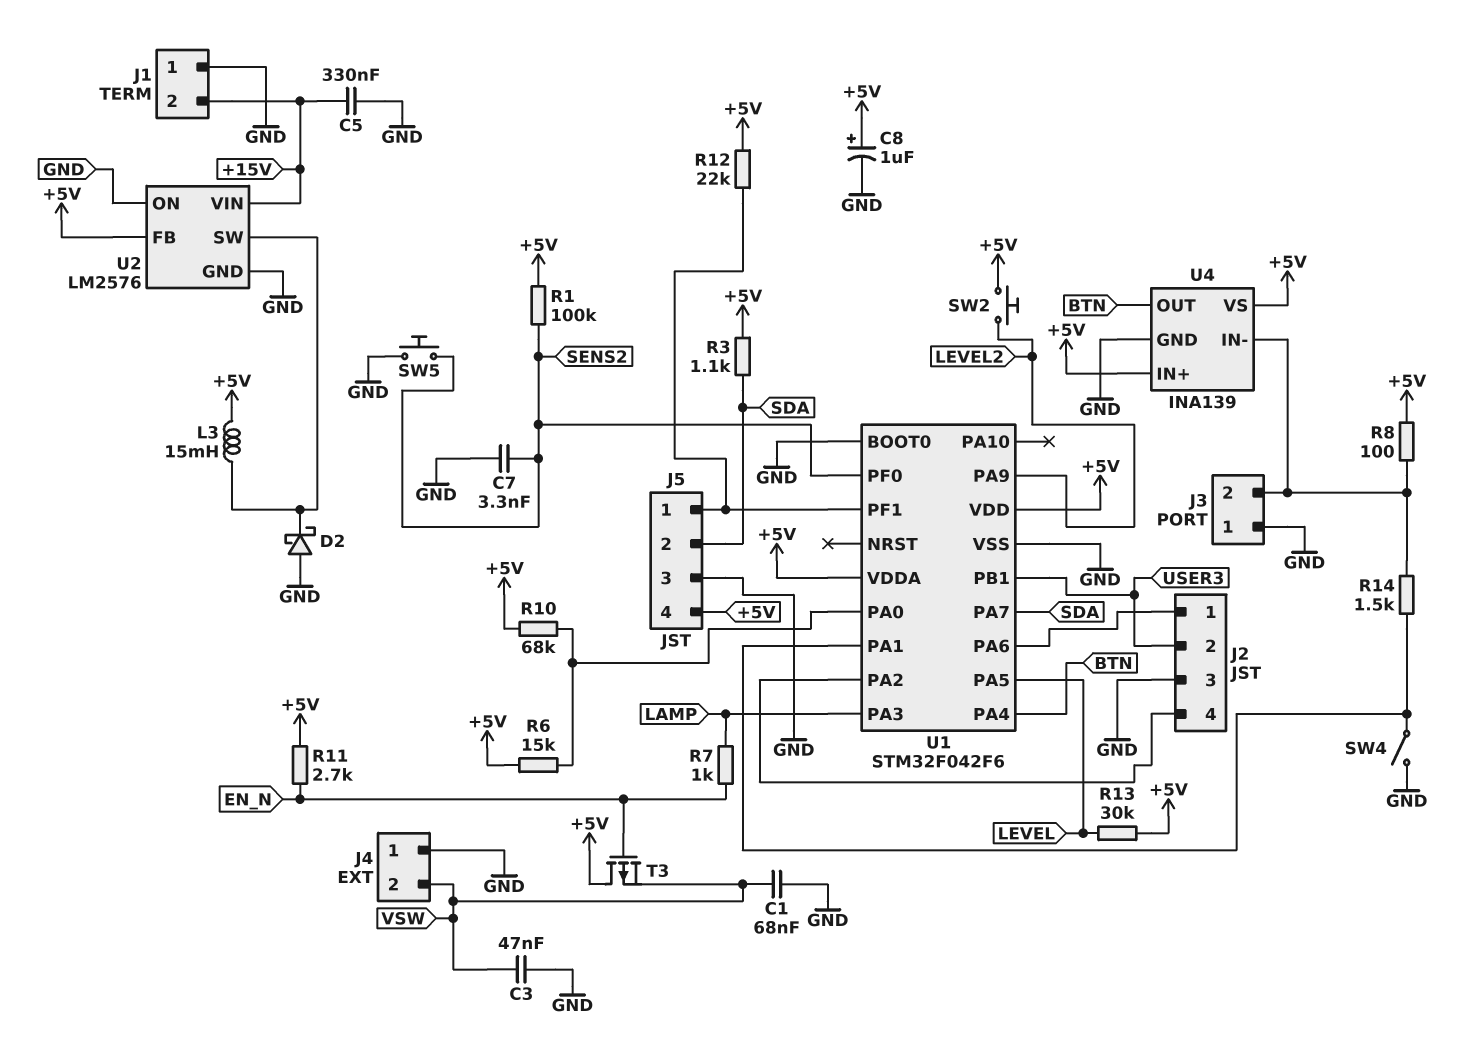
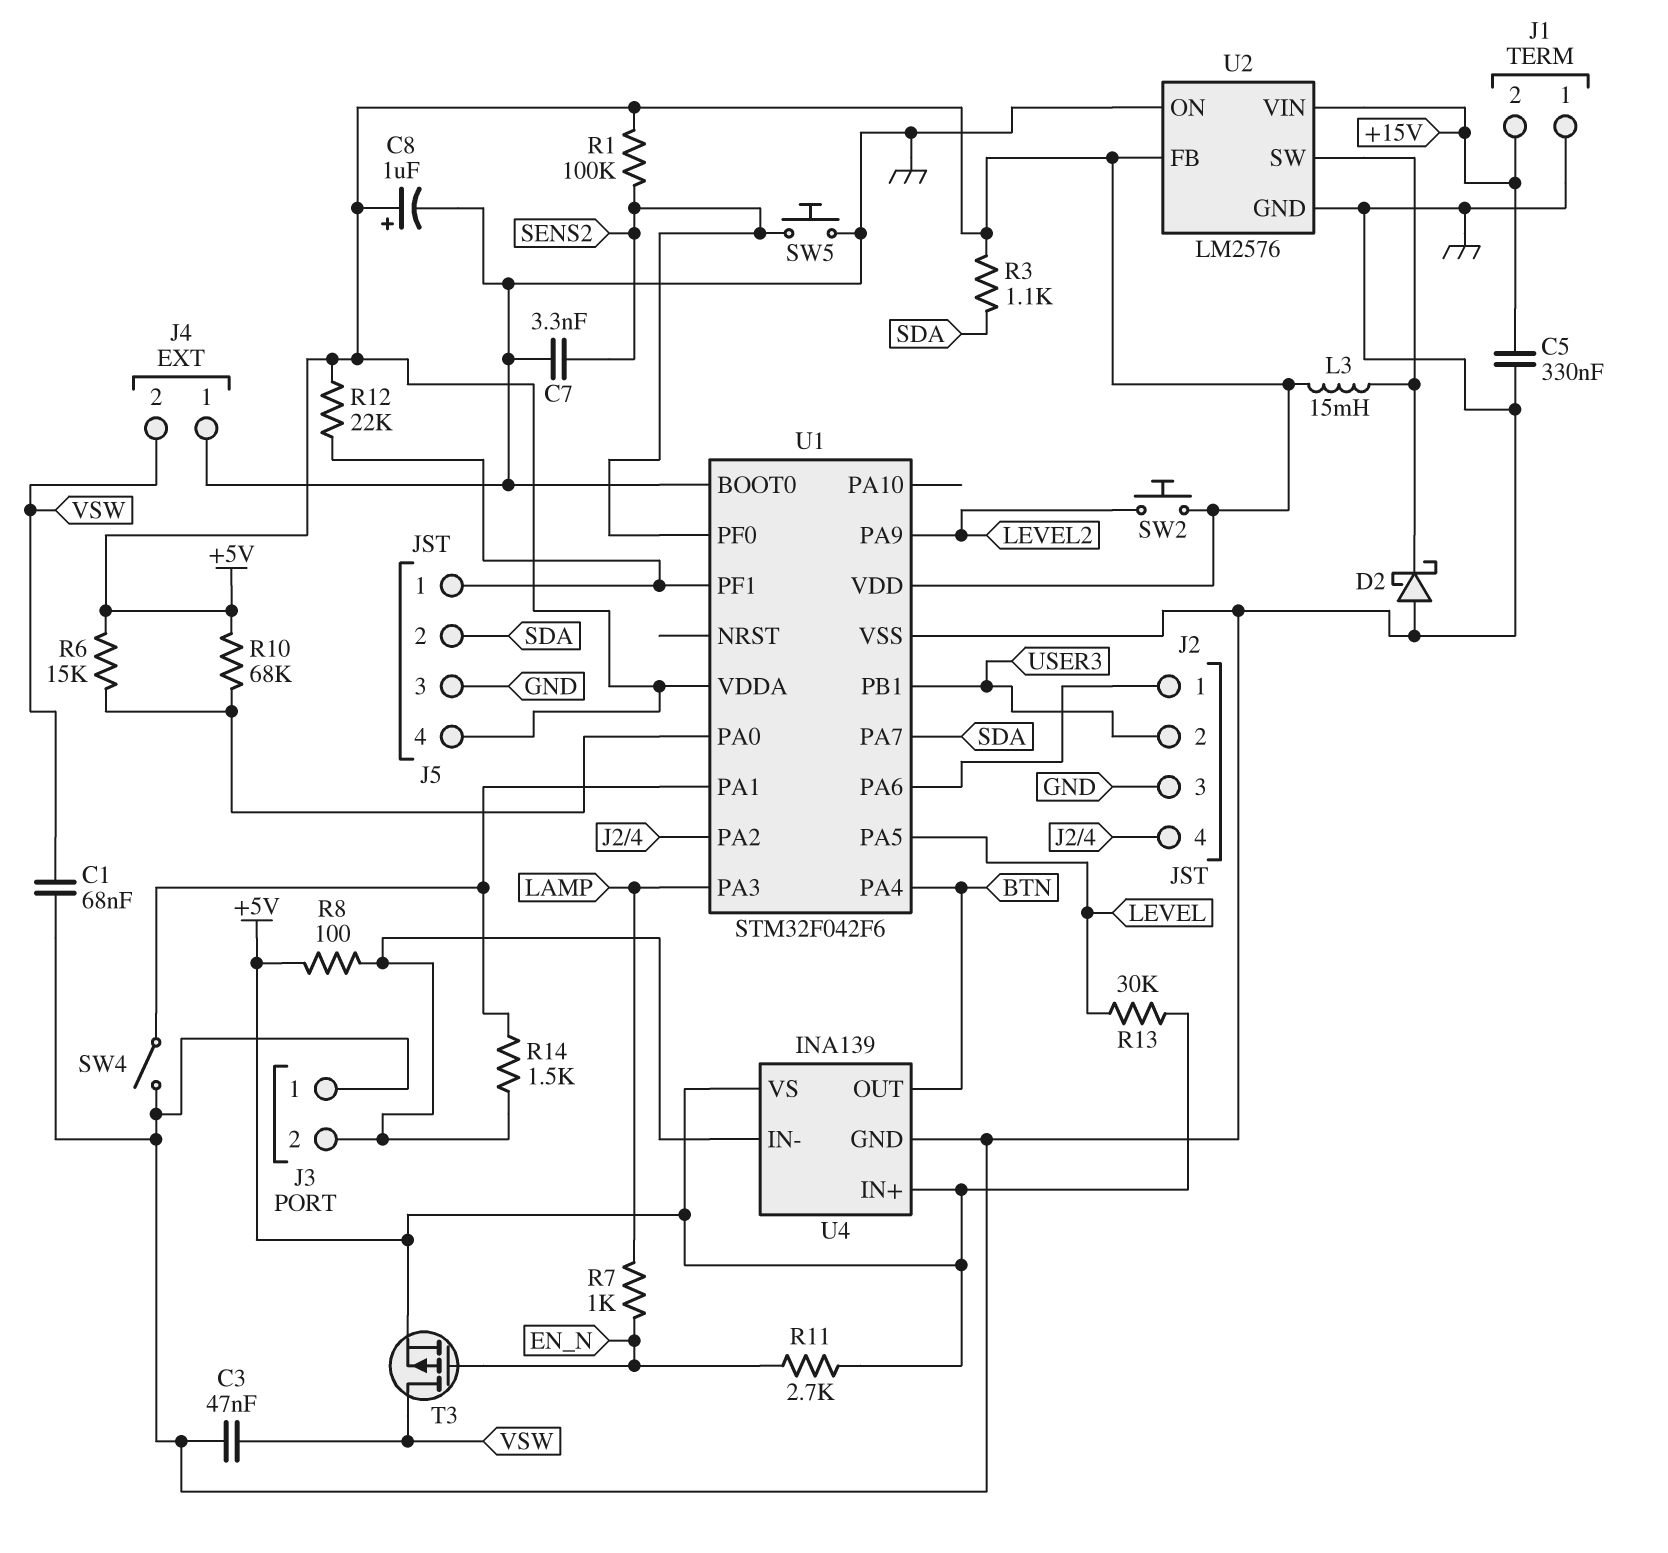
T3: PMOS (G EN_N, D +5V, S VSW) -> PMOS (G EN_N, D VSW, S +5V)

